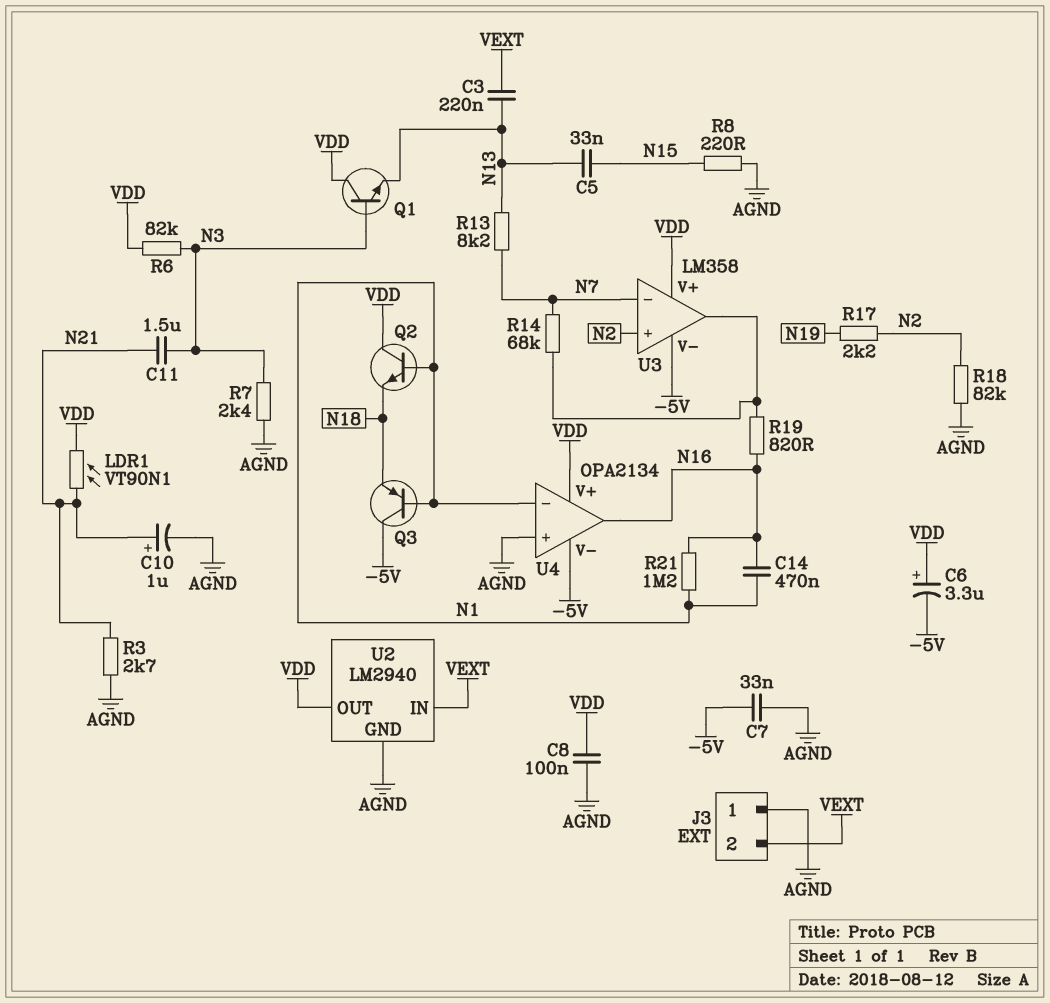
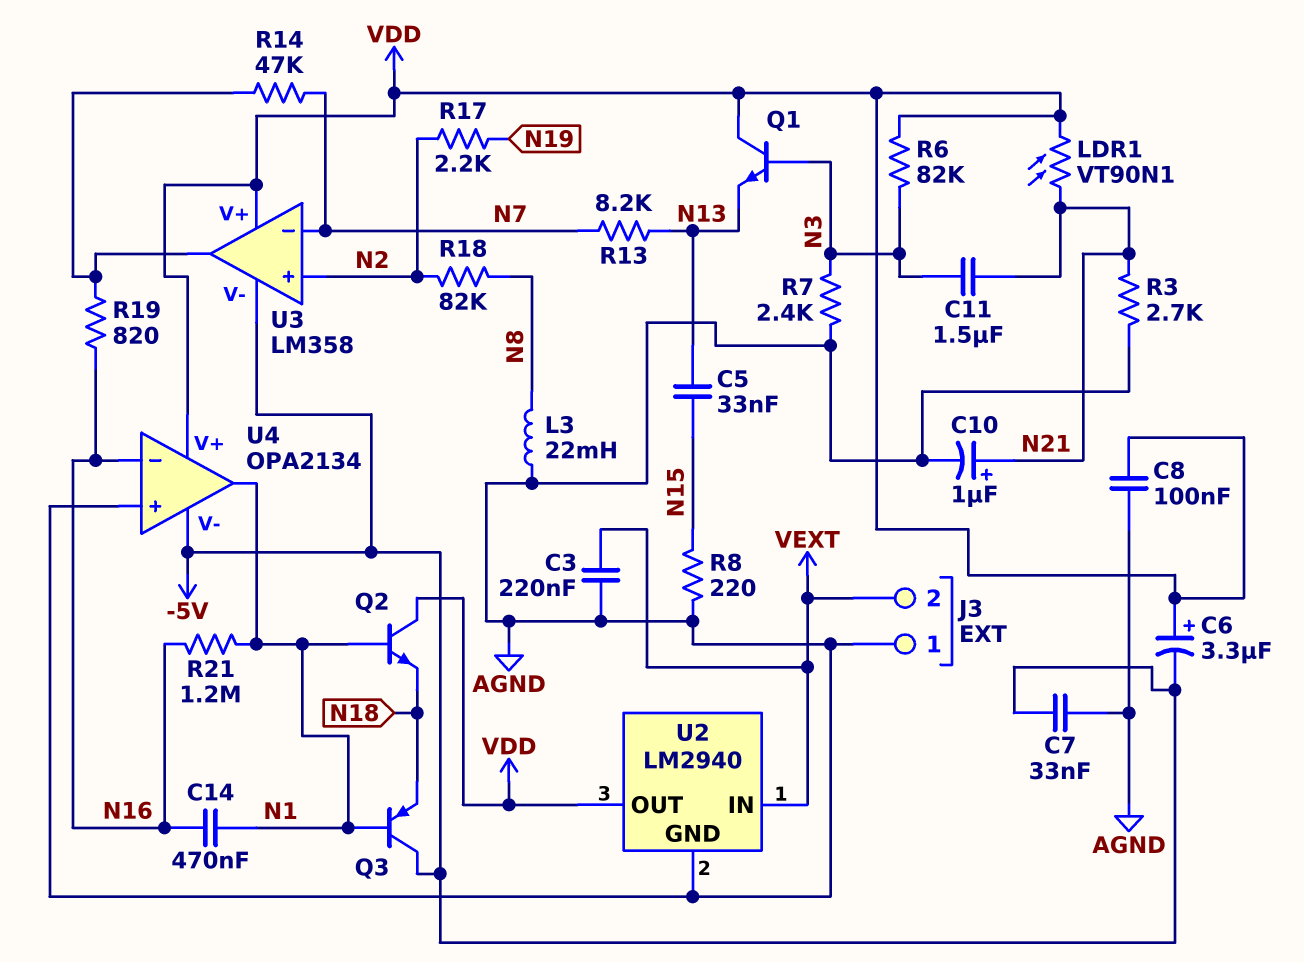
C3: 220nF (N13, VEXT) -> 220nF (AGND, VEXT)
L3: none -> 22mH (AGND, N8)
R14: 68k (N7, U3/out) -> 47k (N7, U3/out)
R18: 82k (AGND, N2) -> 82k (N2, N8)
U4 pin in-: N1 -> N16
U4 pin out: N16 -> N1

